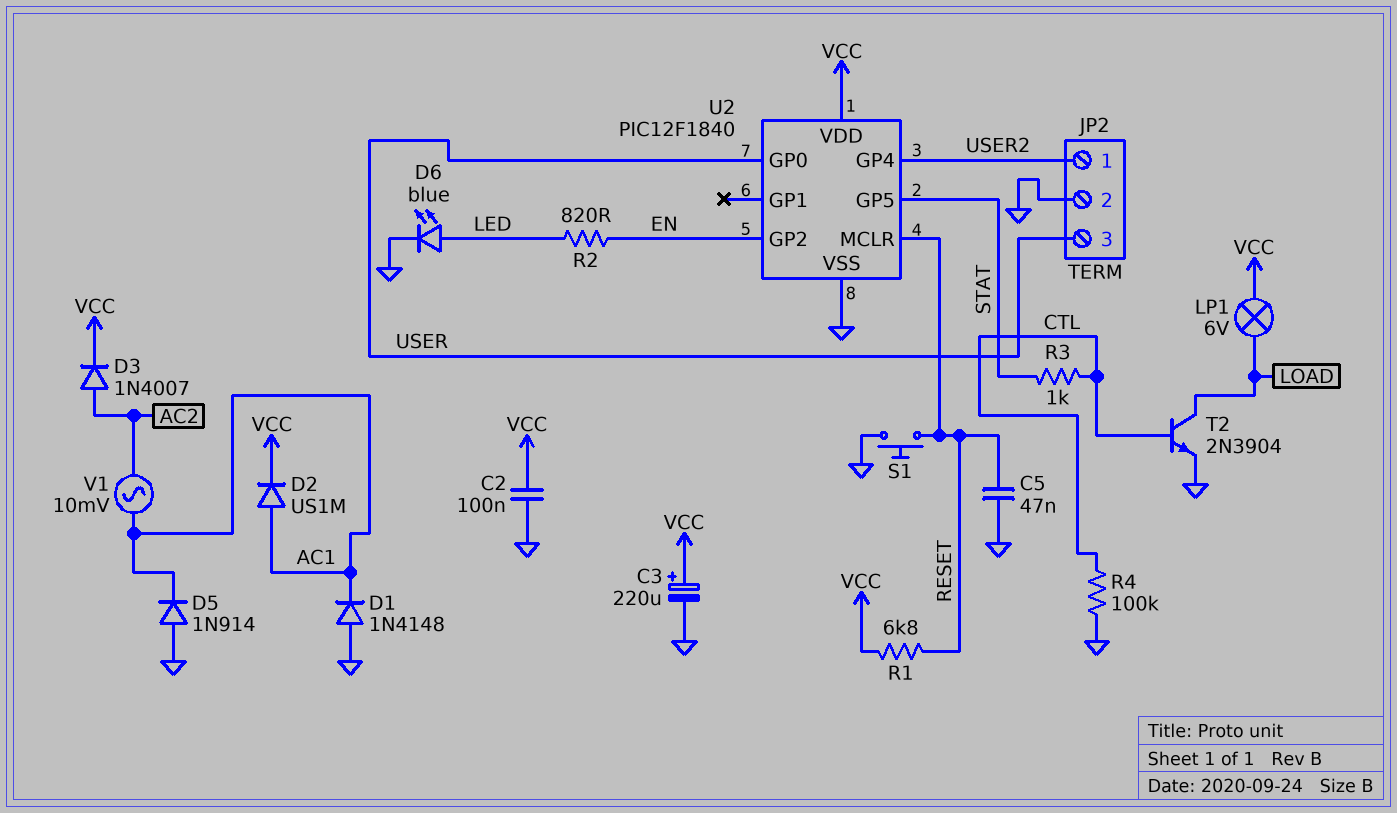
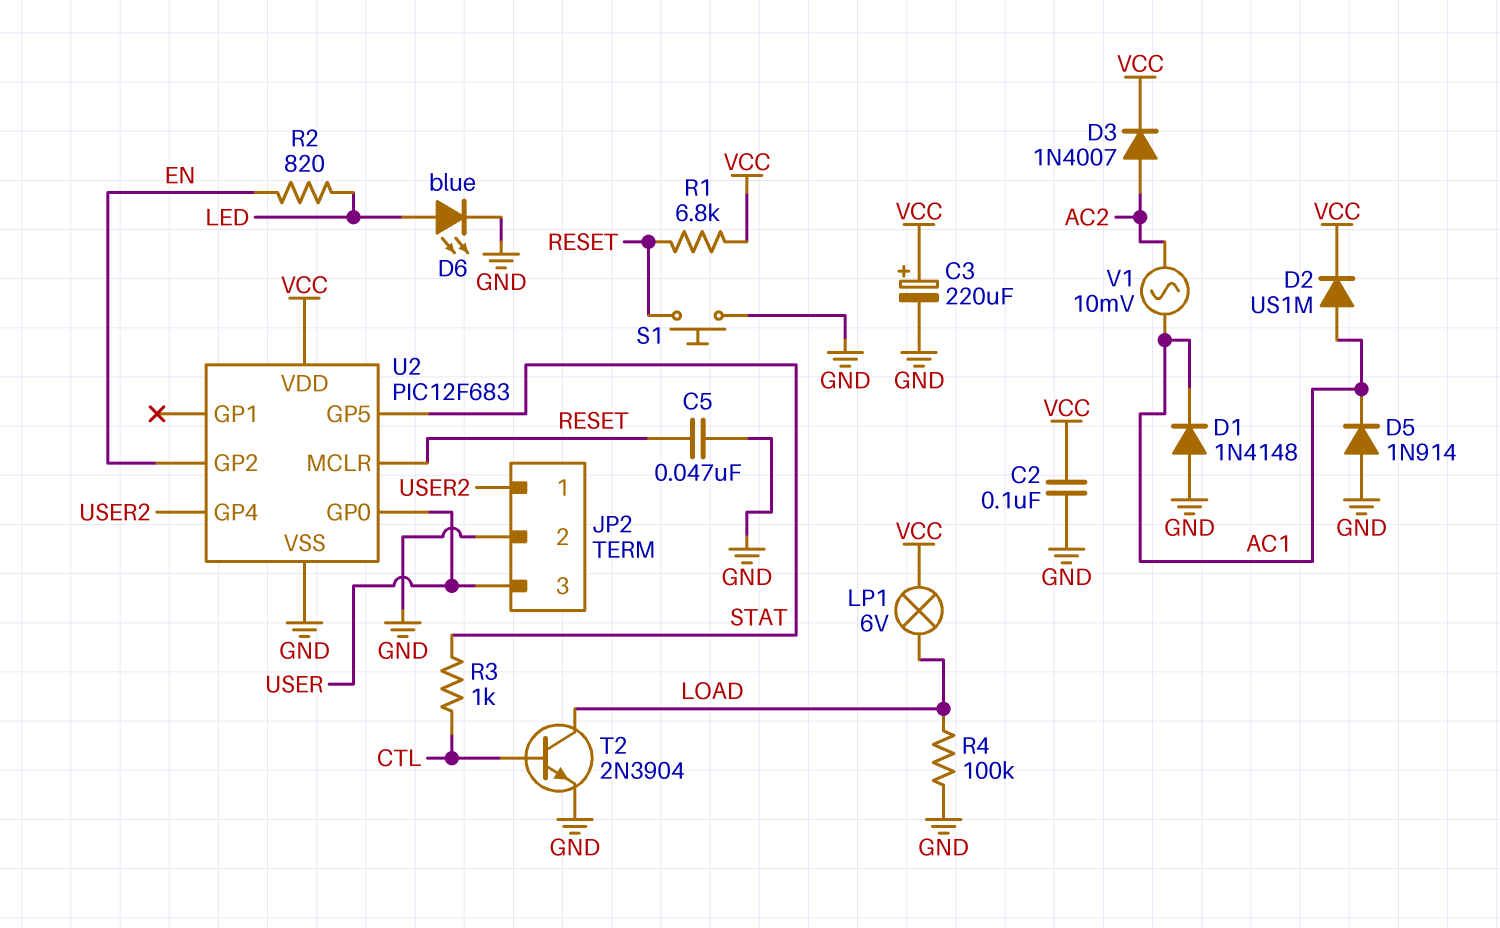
R4: 100k (CTL, GND) -> 100k (GND, LOAD)
U2: PIC12F1840 -> PIC12F683

